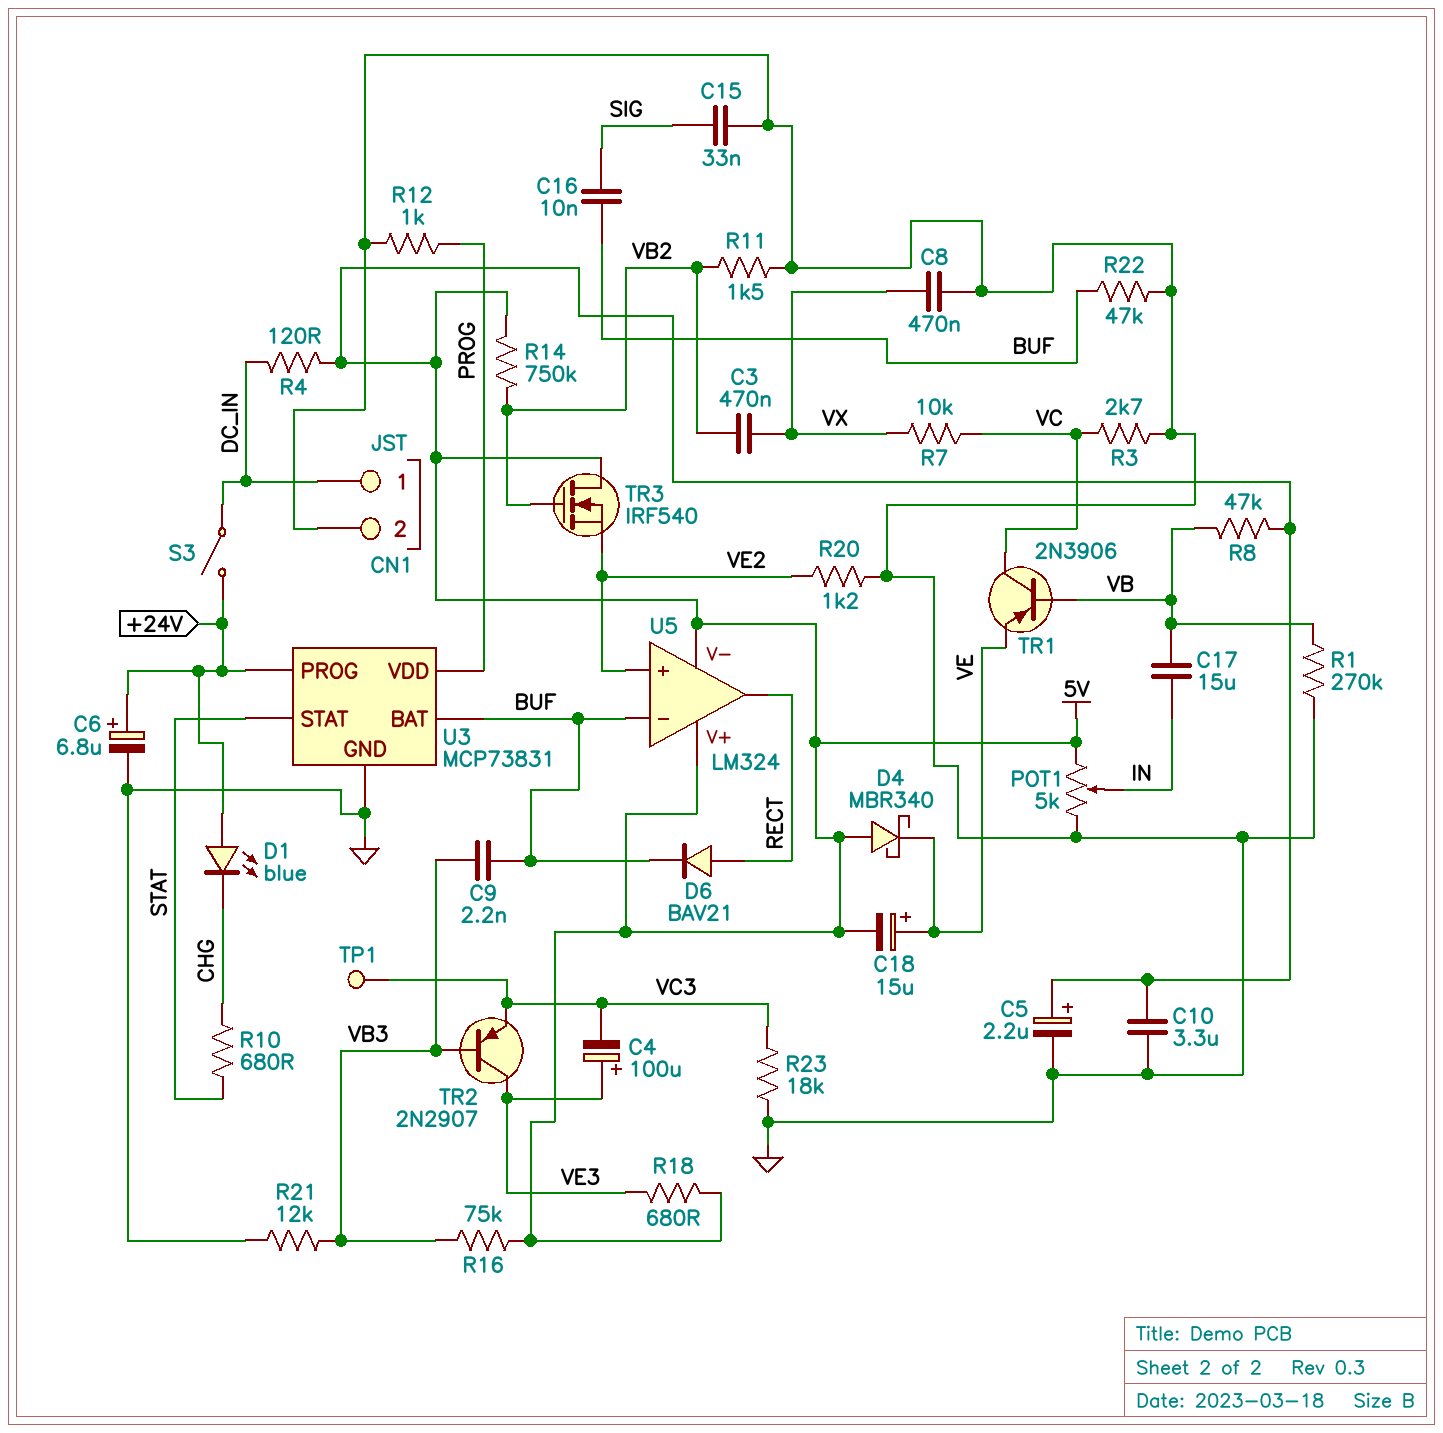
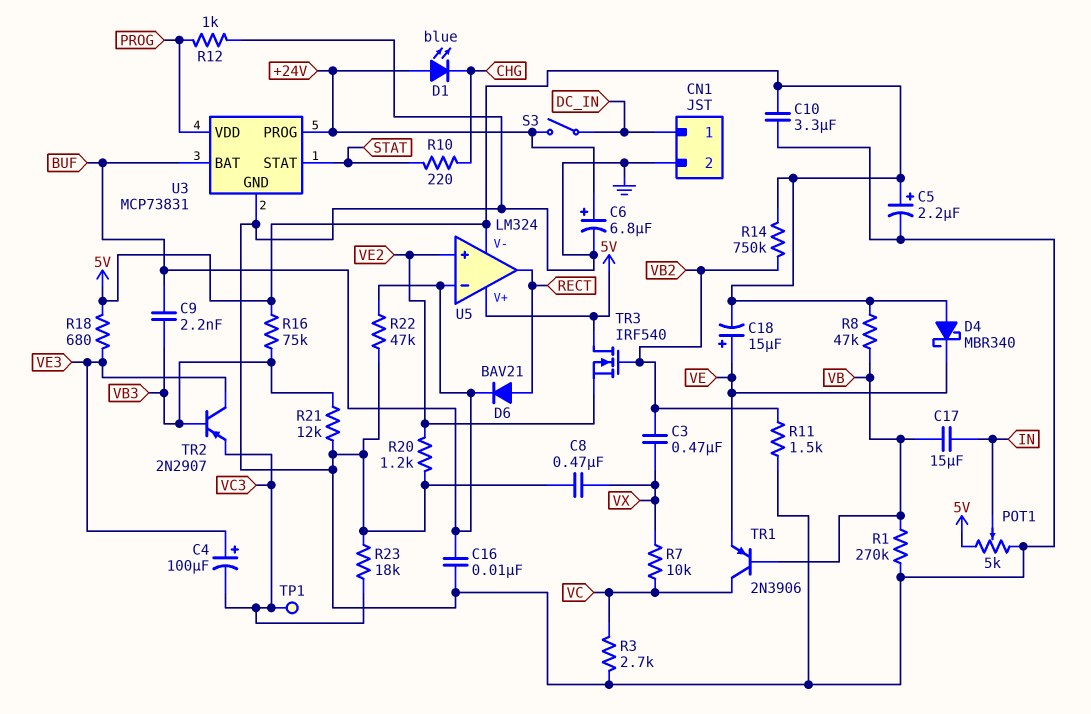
C15: 33nF (GND, SIG) -> none
C16: 10nF (BUF, SIG) -> 10nF (BUF, GND)
R4: 120 (5V, DC_IN) -> none
R10: 680 (CHG, STAT) -> 220 (CHG, STAT)

